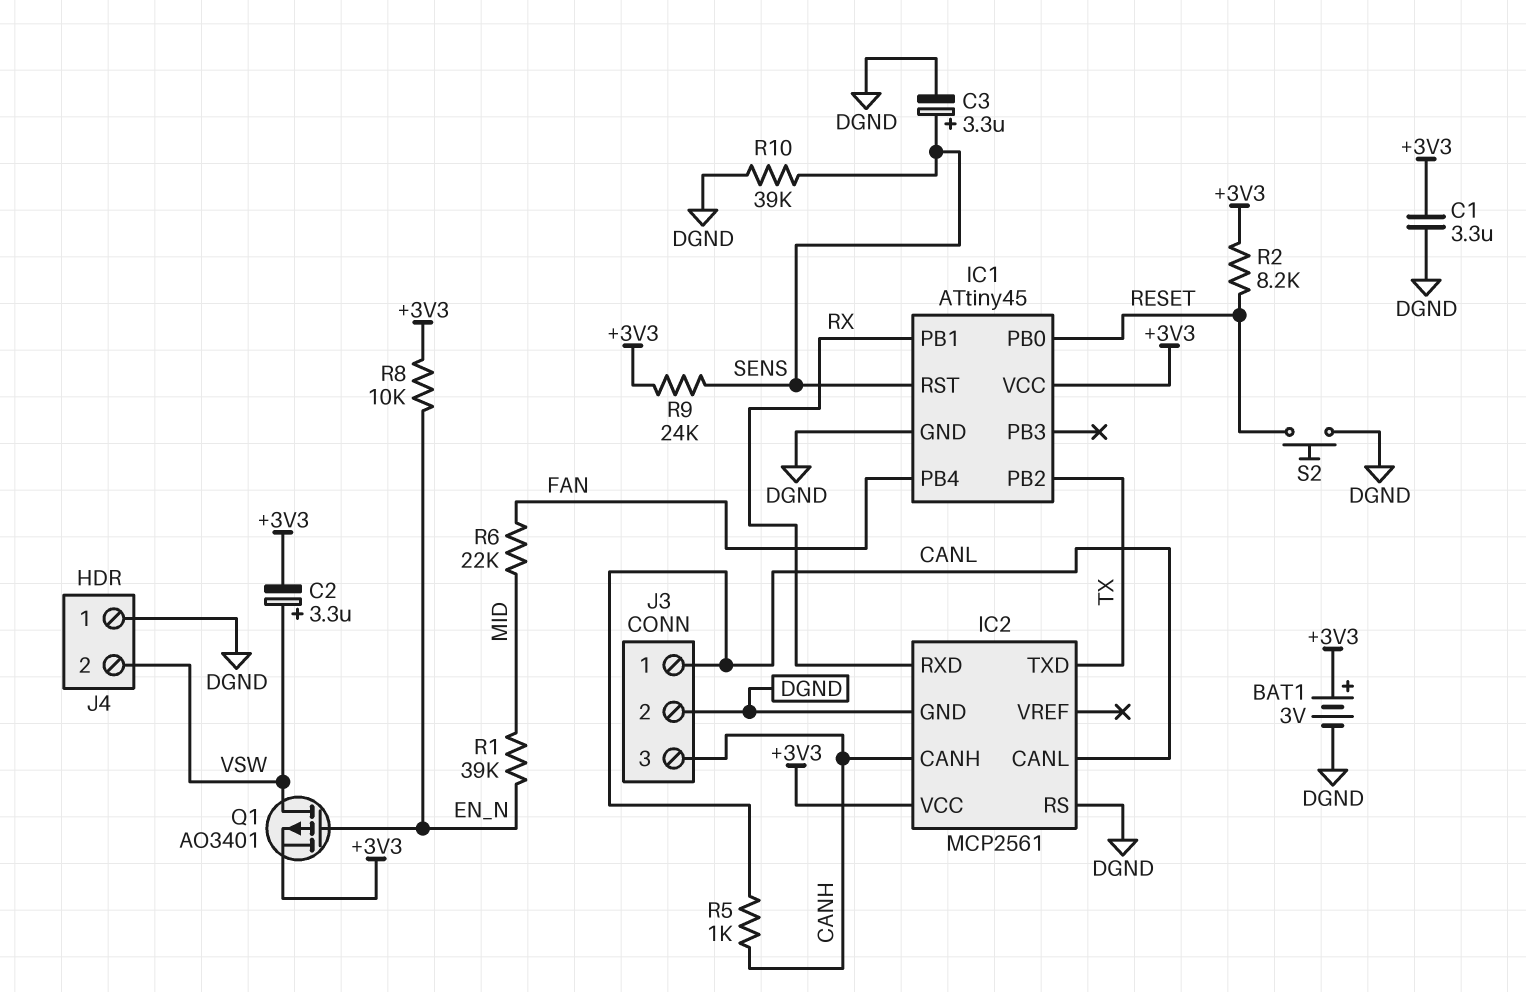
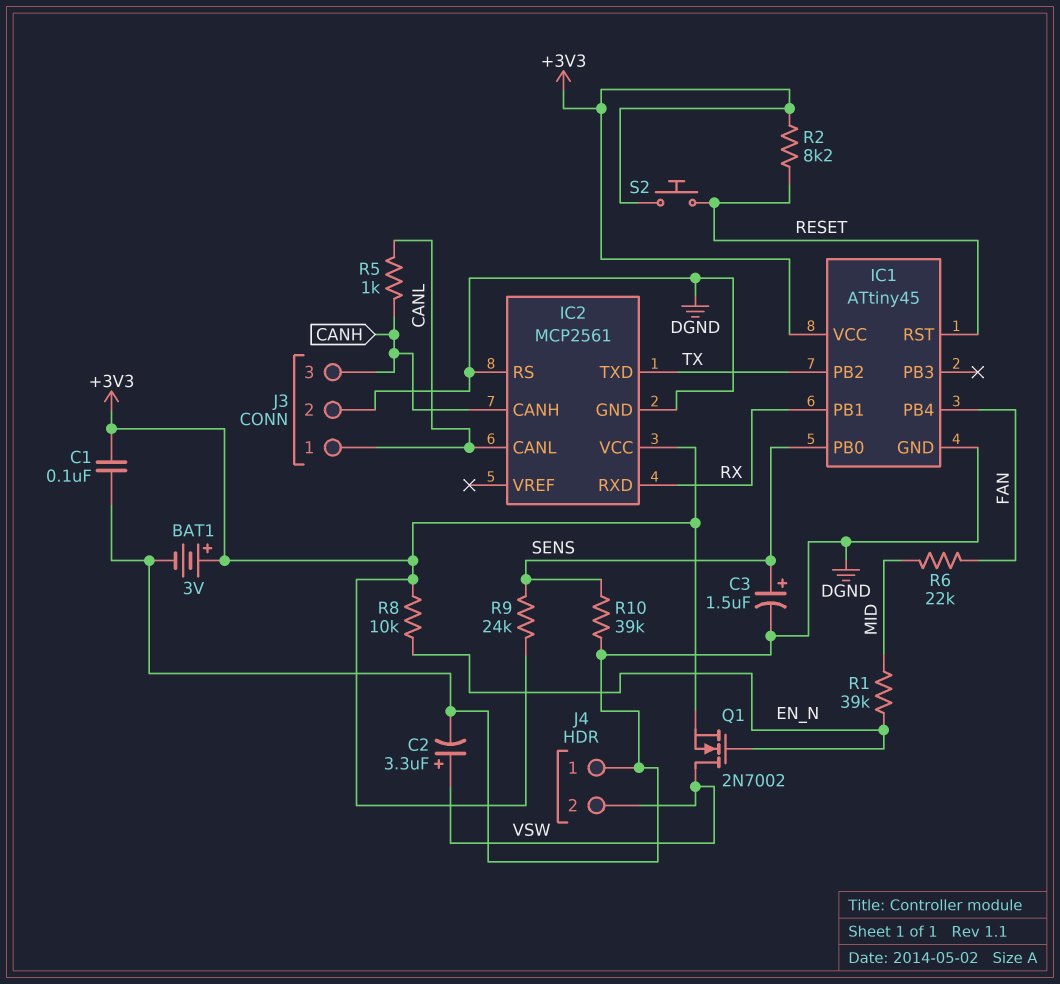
C1: 3.3uF (+3V3, DGND) -> 100nF (+3V3, DGND)
C2: 3.3uF (plus VSW, minus +3V3) -> 3.3uF (plus VSW, minus DGND)
C3: 3.3uF (plus SENS, minus DGND) -> 1.5uF (plus SENS, minus DGND)
IC1 pin PB0: RESET -> SENS
IC1 pin RST: SENS -> RESET
Q1: PMOS AO3401 (G EN_N, D VSW, S +3V3) -> NMOS 2N7002 (G EN_N, D VSW, S +3V3)
S2: button (DGND, RESET) -> button (+3V3, RESET)

